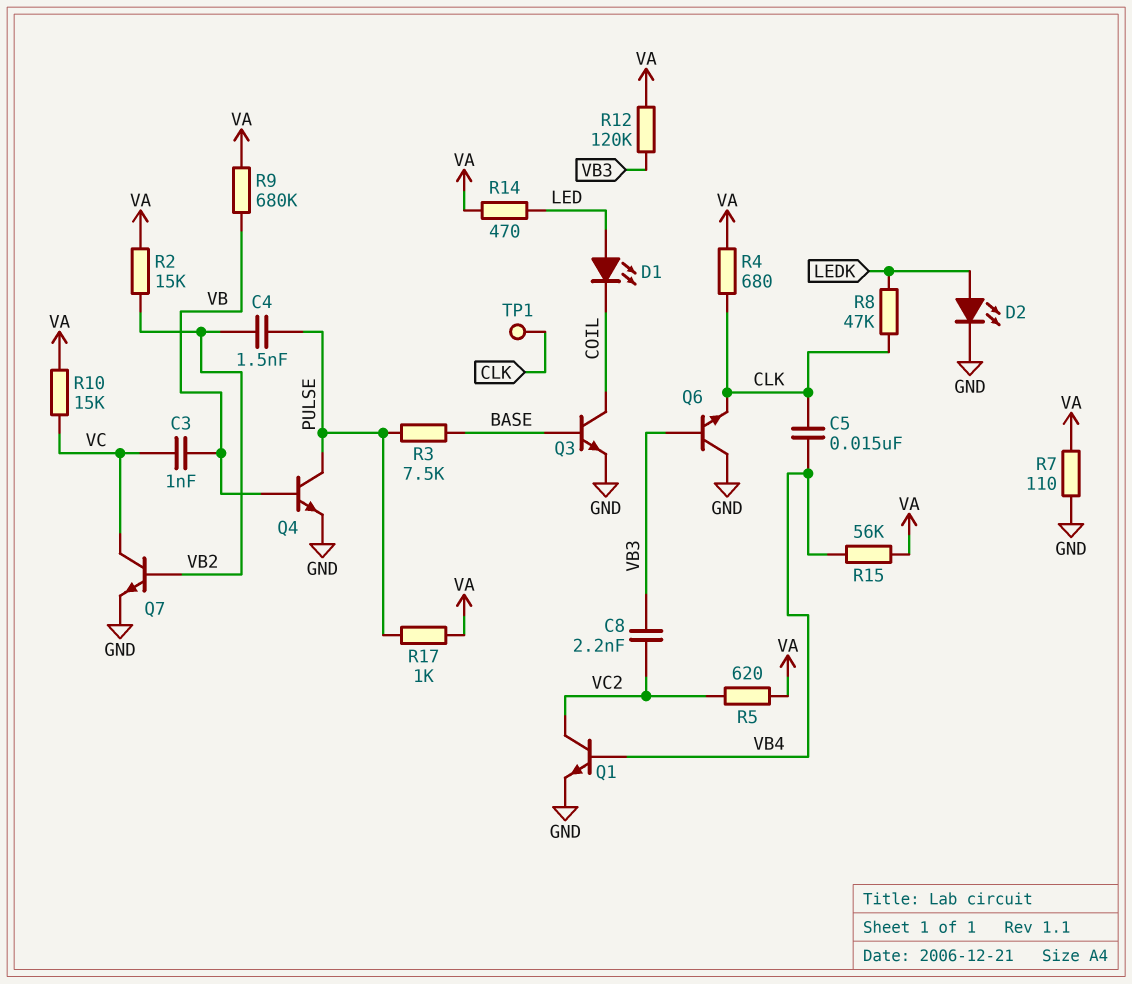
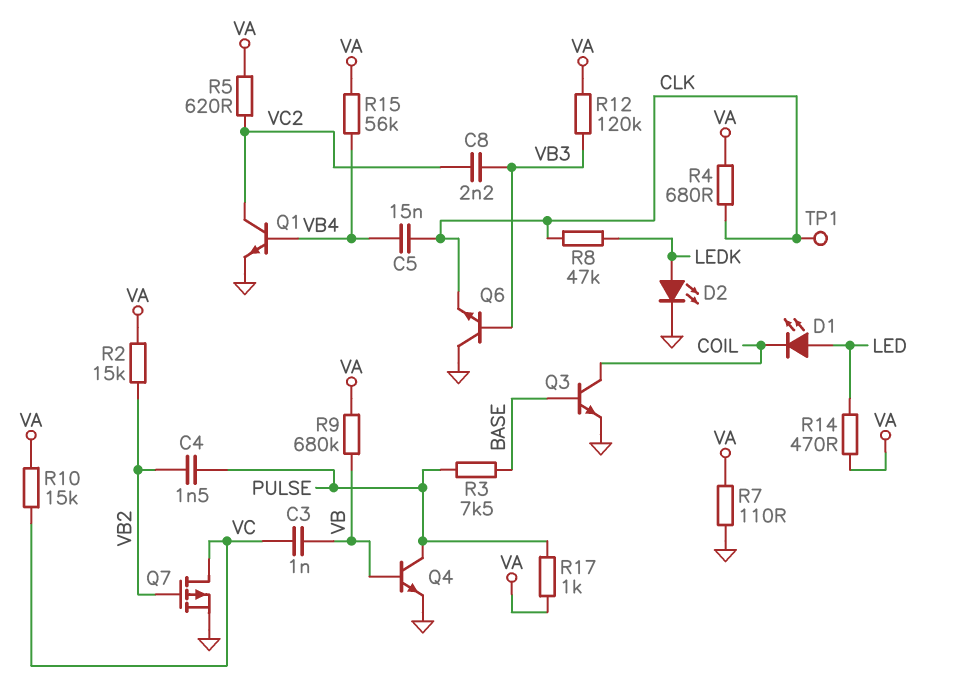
Q7: NPN (B VB2, C VC, E GND) -> PMOS (G VB2, D VC, S GND)

